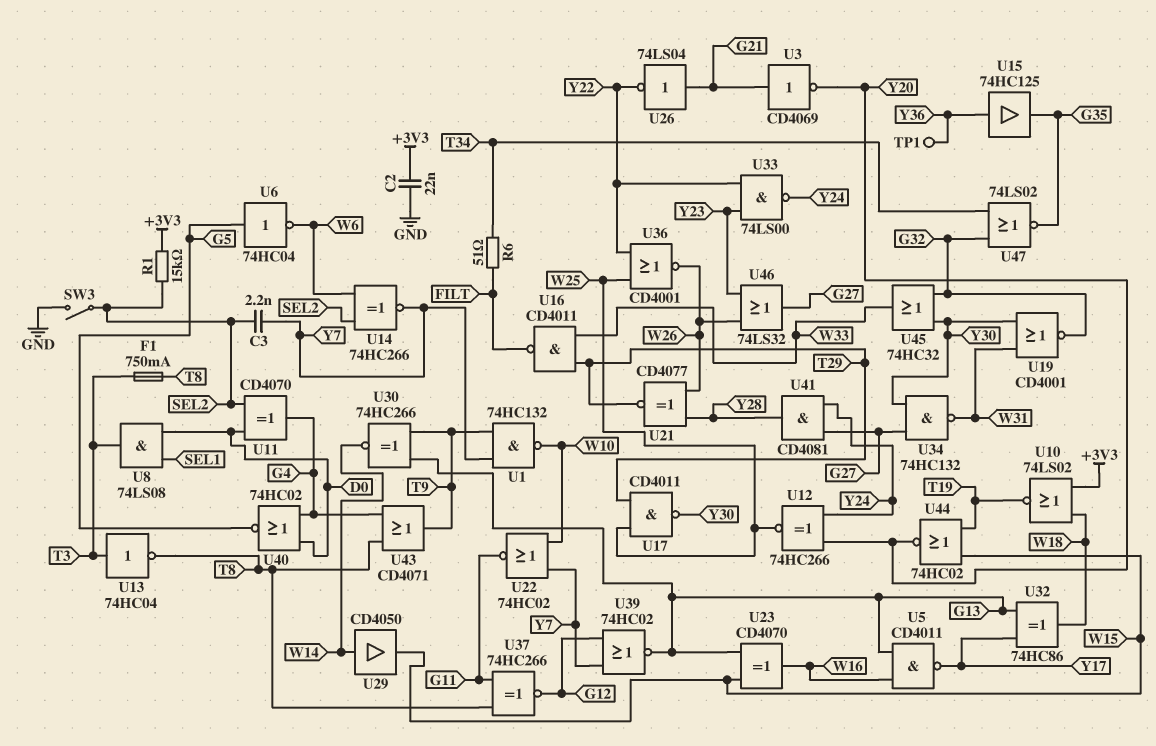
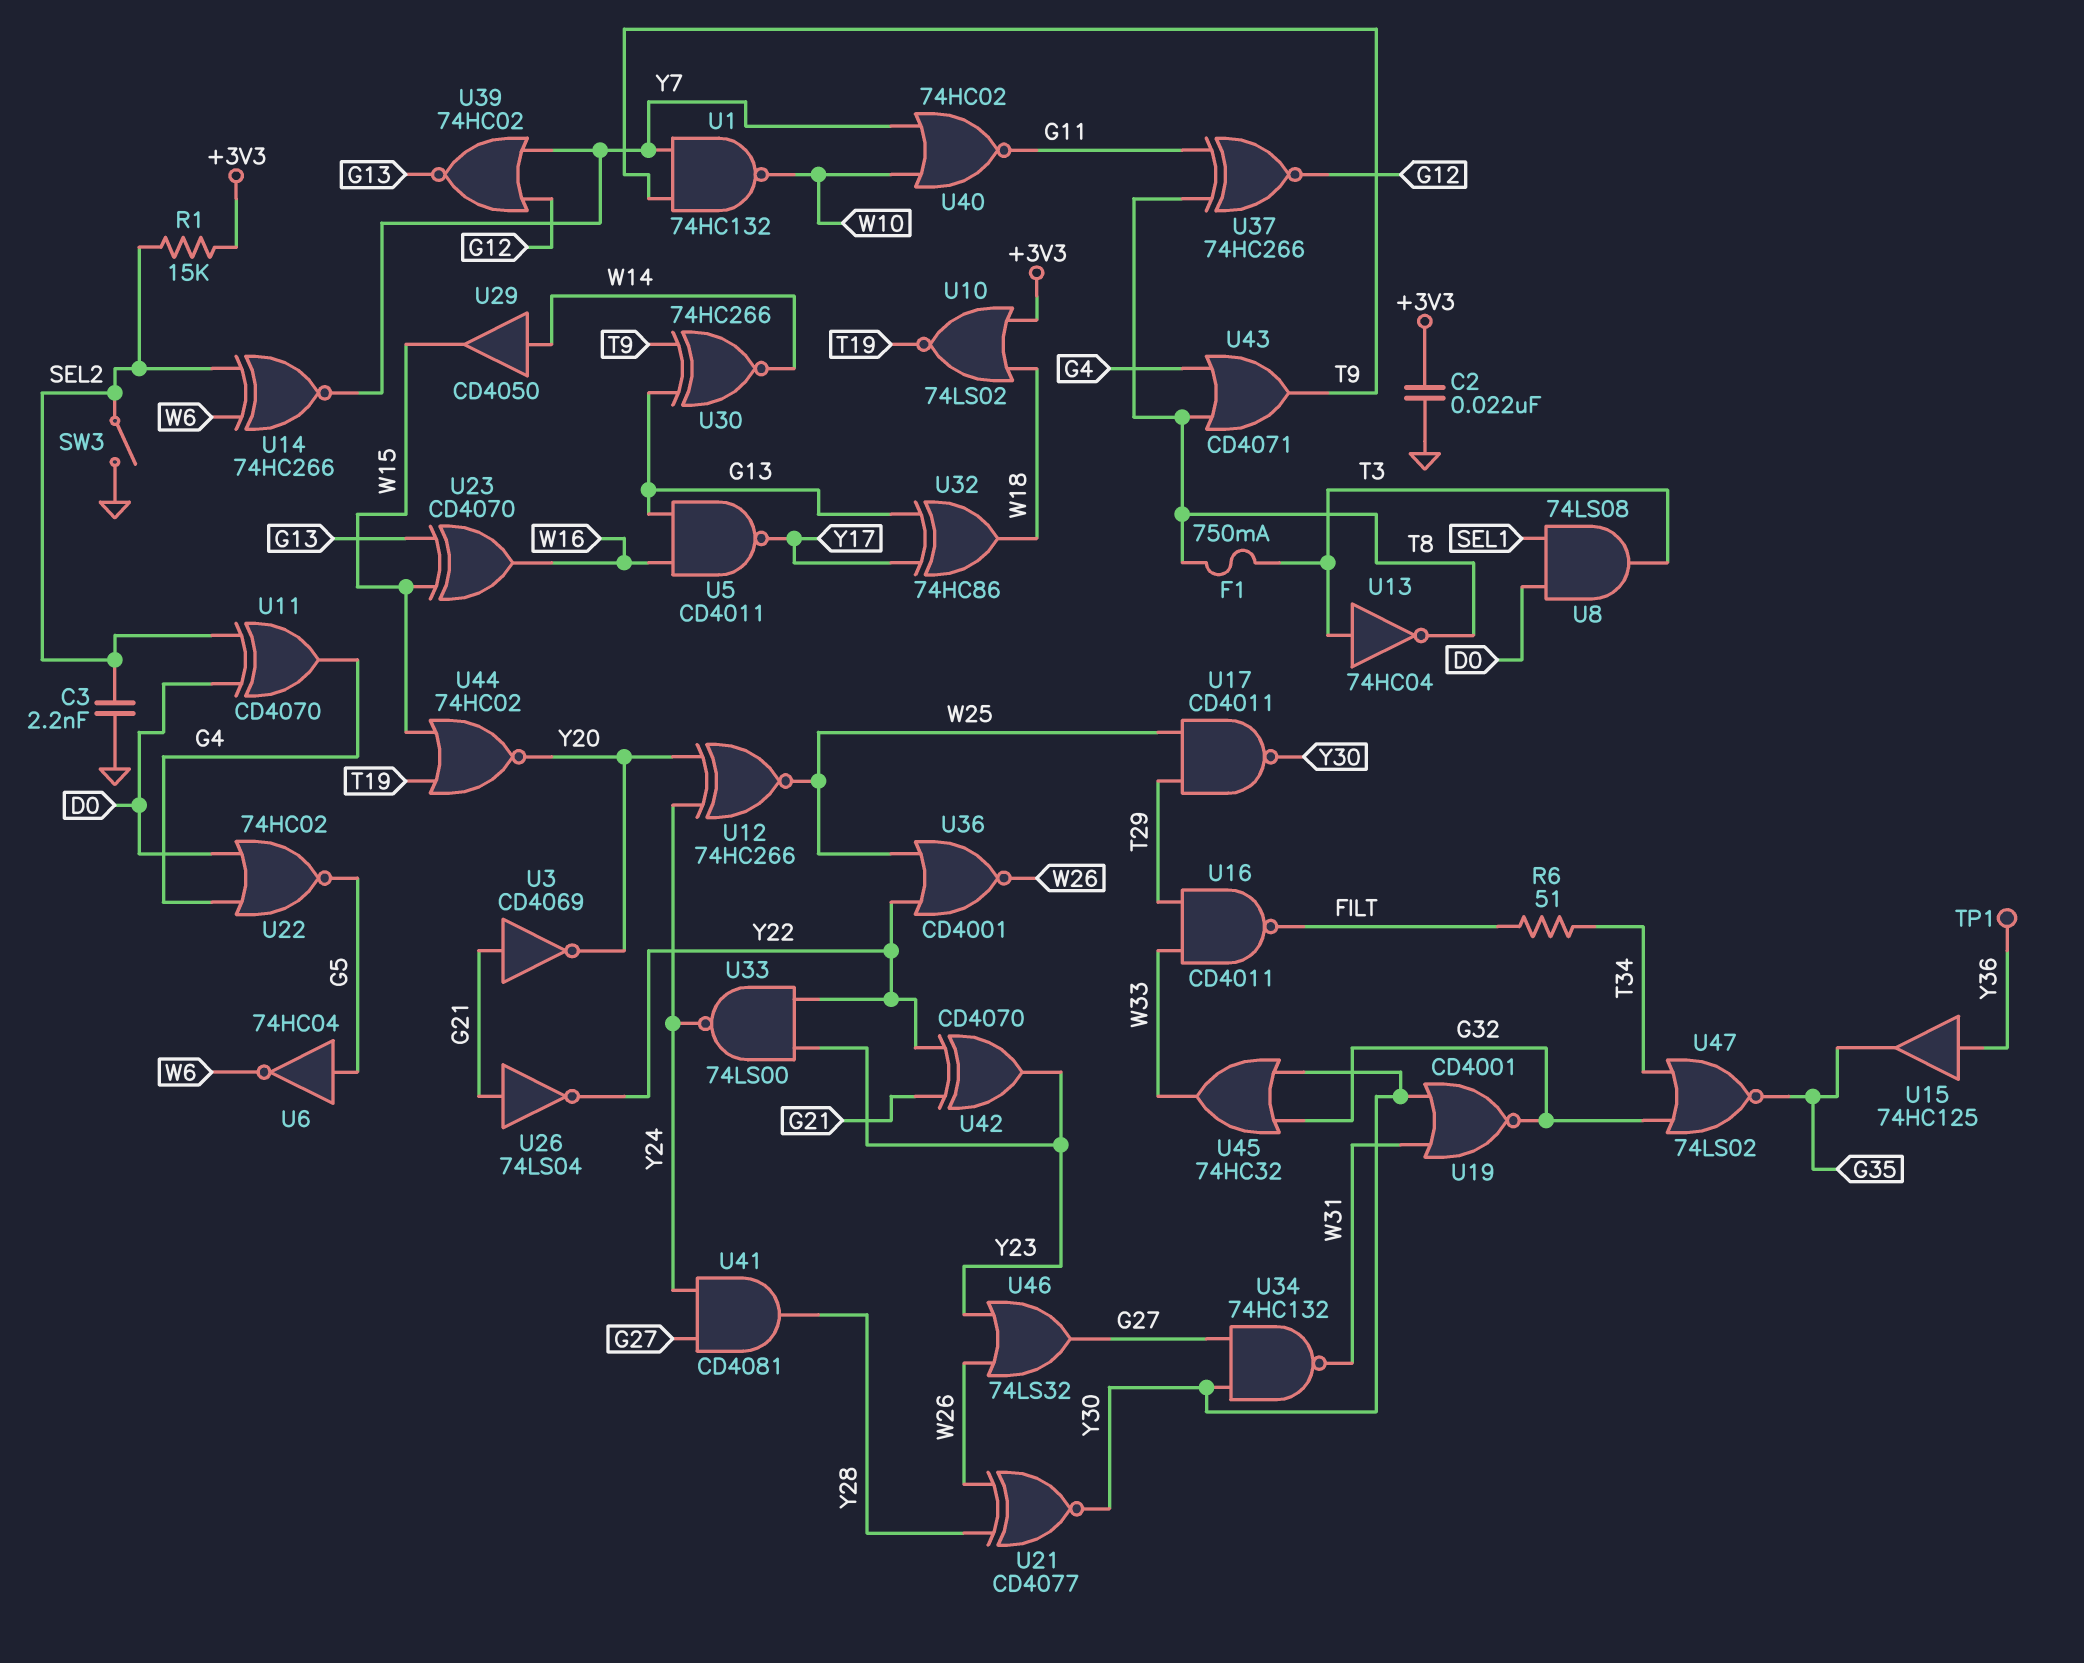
C3: 2.2nF (SEL2, Y7) -> 2.2nF (GND, SEL2)
U21: XNOR CD4077 (in W26, in Y28, out T29) -> XNOR CD4077 (in W26, in Y28, out Y30)
U22: NOR 74HC02 (in W10, in Y7, out G11) -> NOR 74HC02 (in D0, in G4, out G5)
U40: NOR 74HC02 (in D0, in G4, out G5) -> NOR 74HC02 (in W10, in Y7, out G11)
U42: none -> XOR CD4070 (in G21, in Y22, out Y23)

